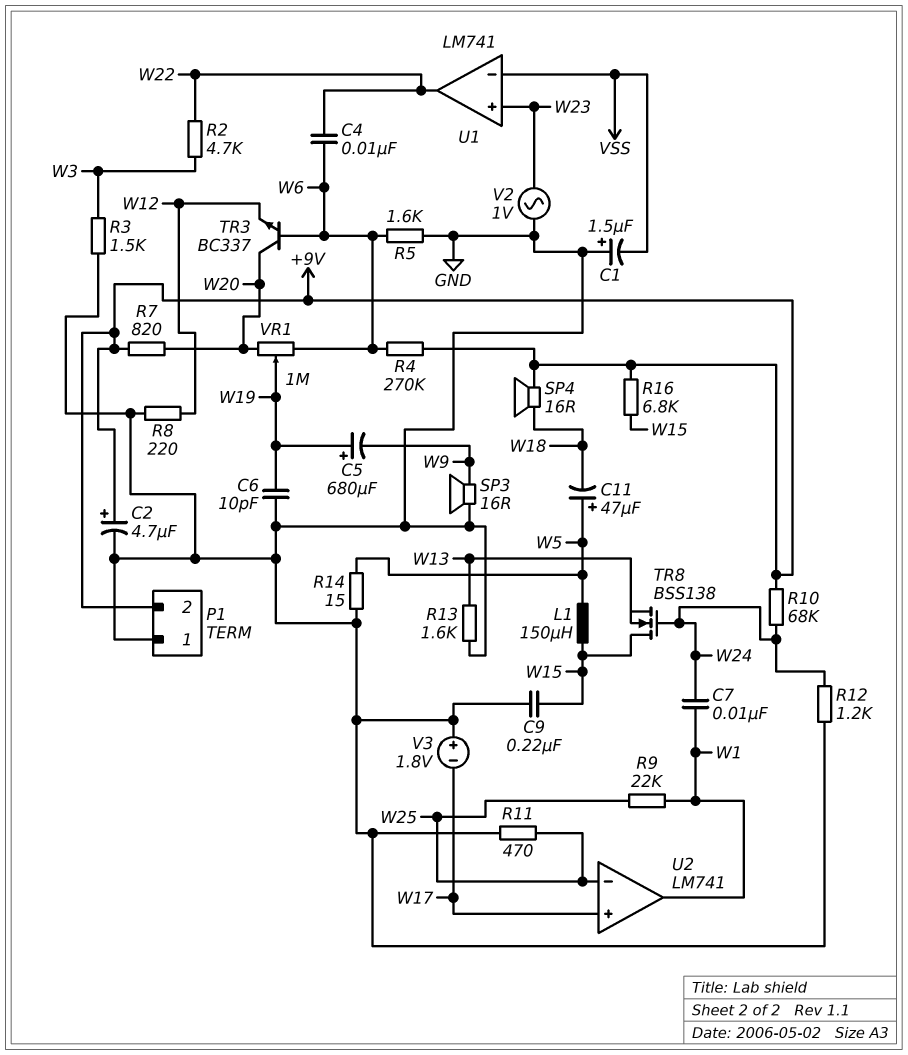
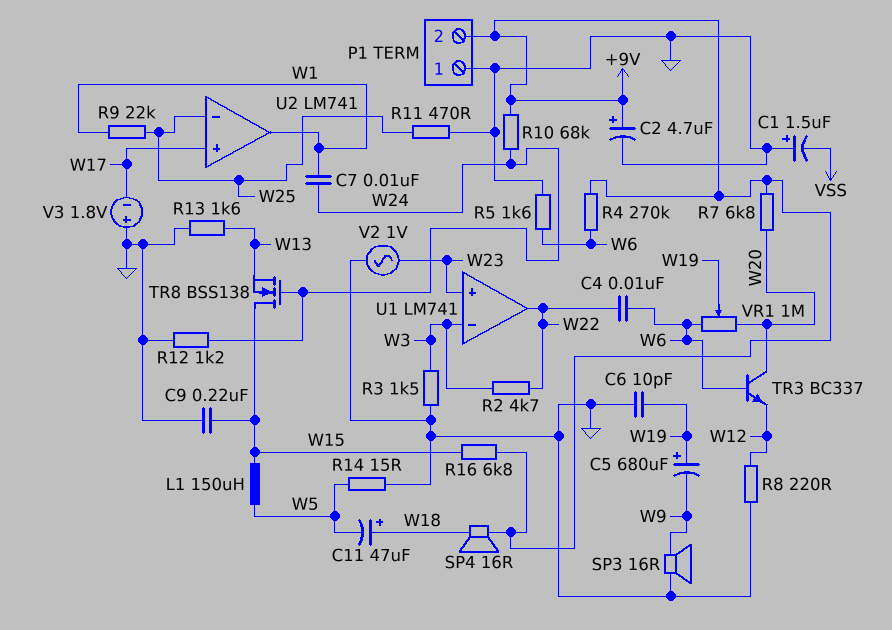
C11: 47uF (plus W5, minus W18) -> 47uF (plus W18, minus W5)
R7: 820 (+9V, W20) -> 6.8k (+9V, W20)
U1 pin in-: VSS -> W3

